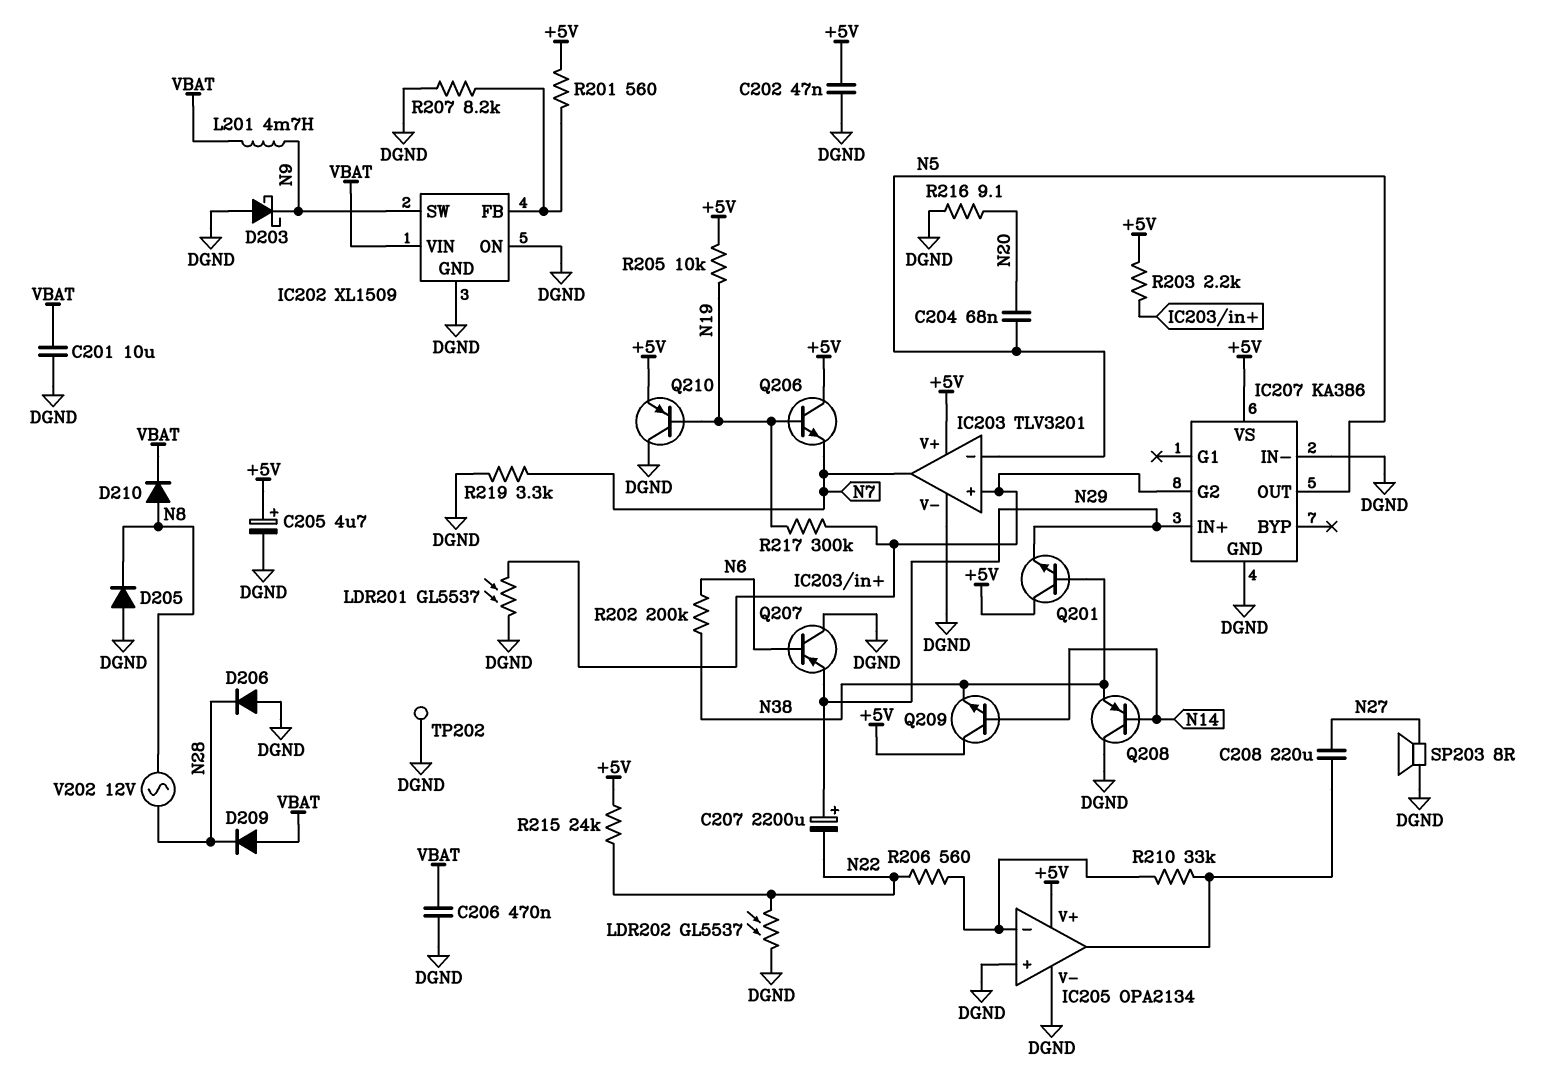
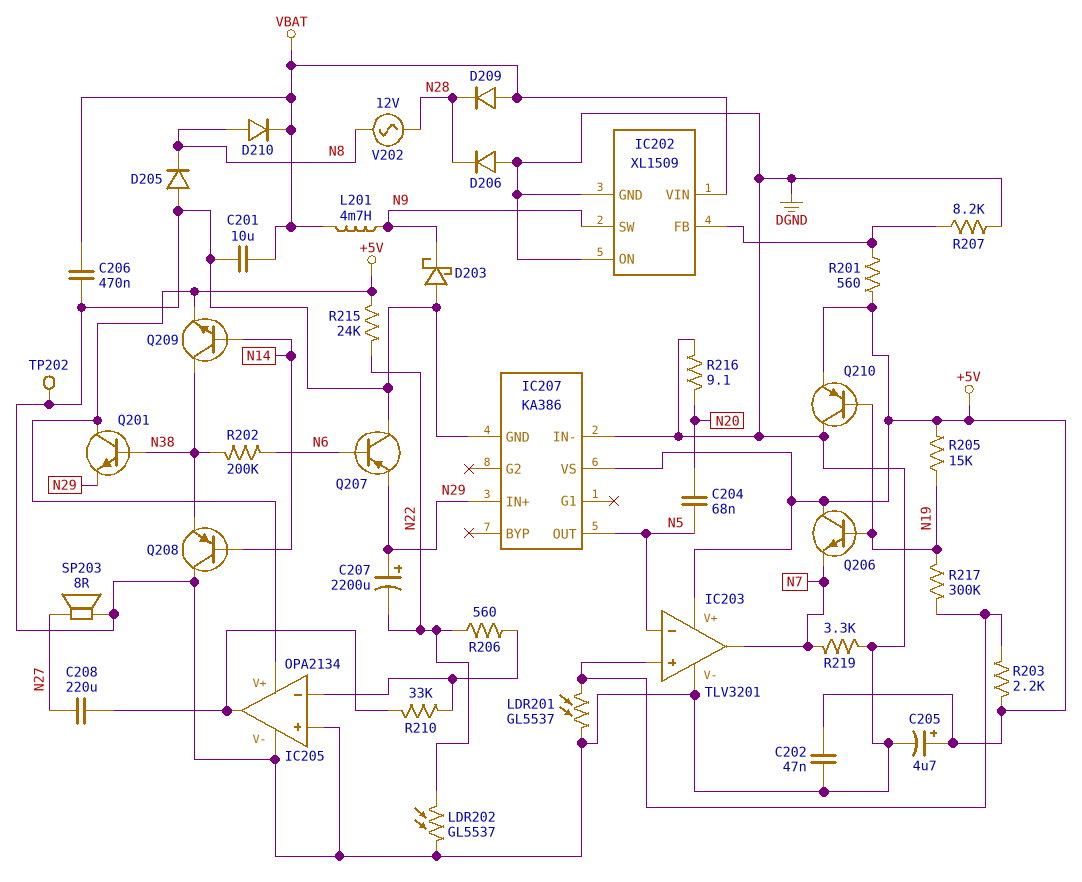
IC207 pin G2: IC203/in+ -> none
Q209: NPN (B N14, C +5V, E N38) -> NPN (B N14, C N38, E +5V)
R205: 10k (+5V, N19) -> 15k (+5V, N19)

